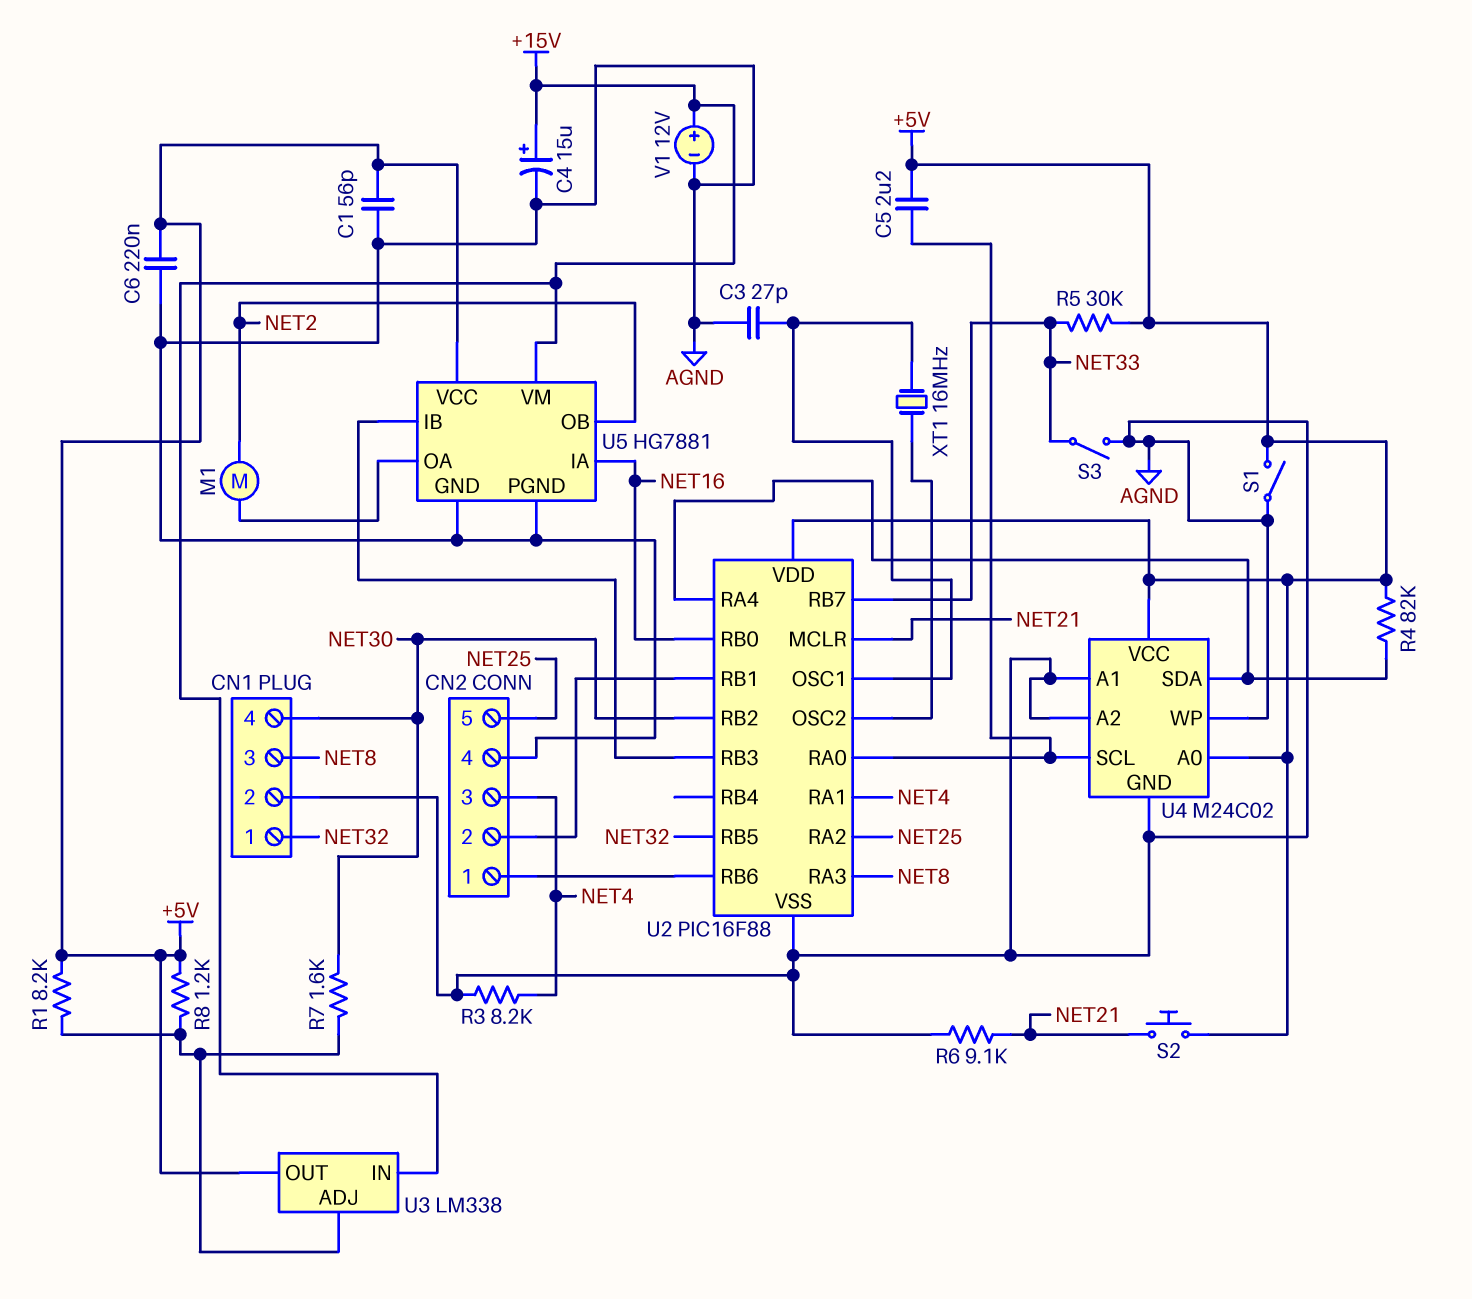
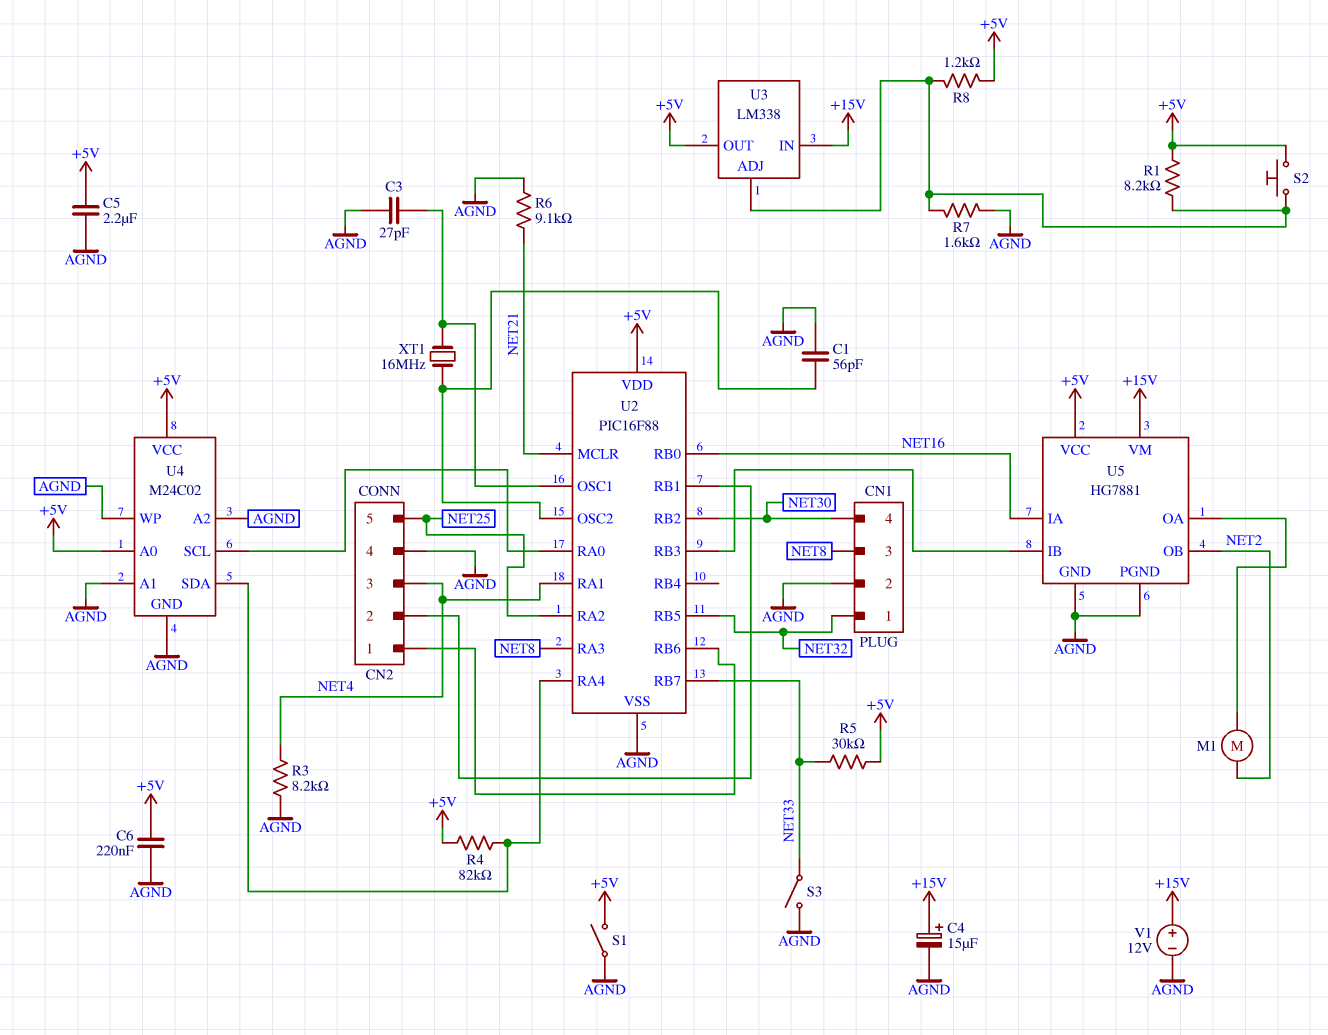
C1: 56pF (+5V, AGND) -> 56pF (AGND, U2/OSC2)
C5: 2.2uF (+5V, U2/RA0) -> 2.2uF (+5V, AGND)
R7: 1.6k (NET30, U3/ADJ) -> 1.6k (AGND, U3/ADJ)
S2: button (+5V, NET21) -> button (+5V, U3/ADJ)

